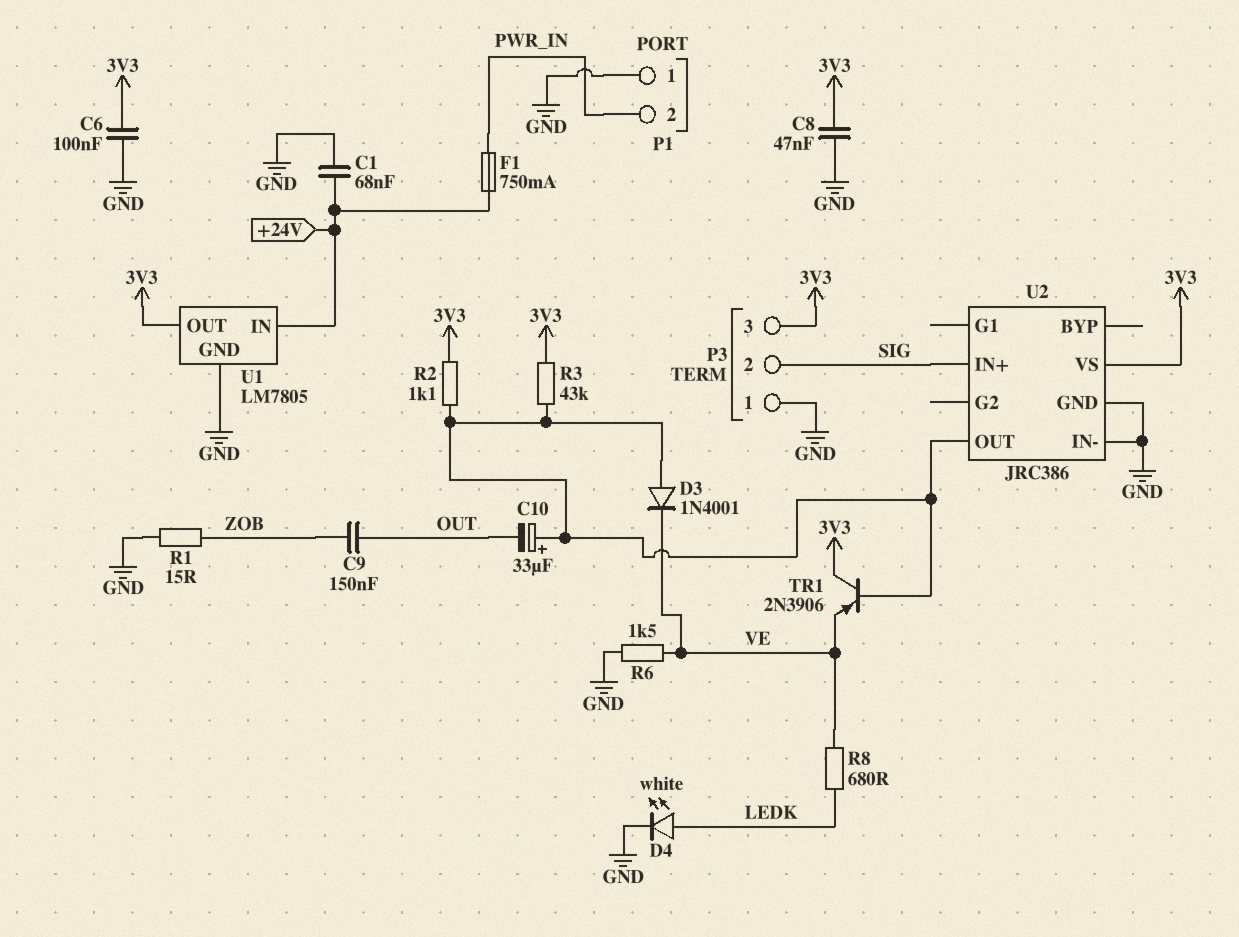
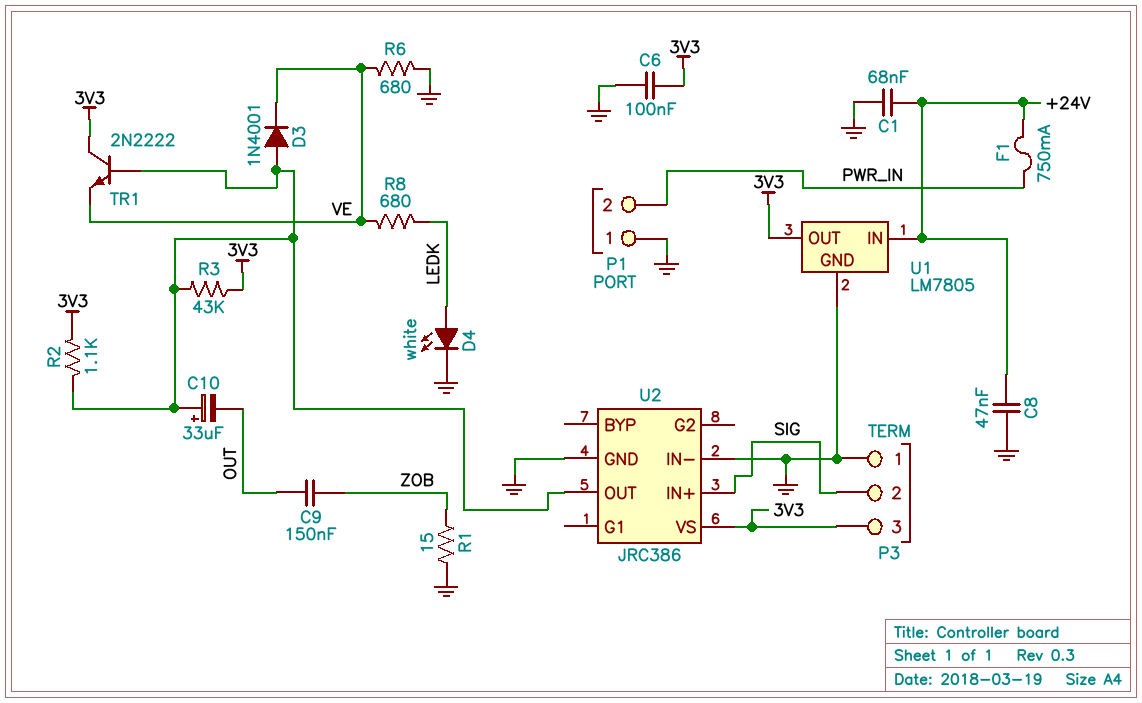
C8: 47nF (3V3, GND) -> 47nF (+24V, GND)
R6: 1.5k (GND, VE) -> 680 (GND, VE)
TR1: PNP 2N3906 (B U2/OUT, C 3V3, E VE) -> NPN 2N2222 (B U2/OUT, C 3V3, E VE)

